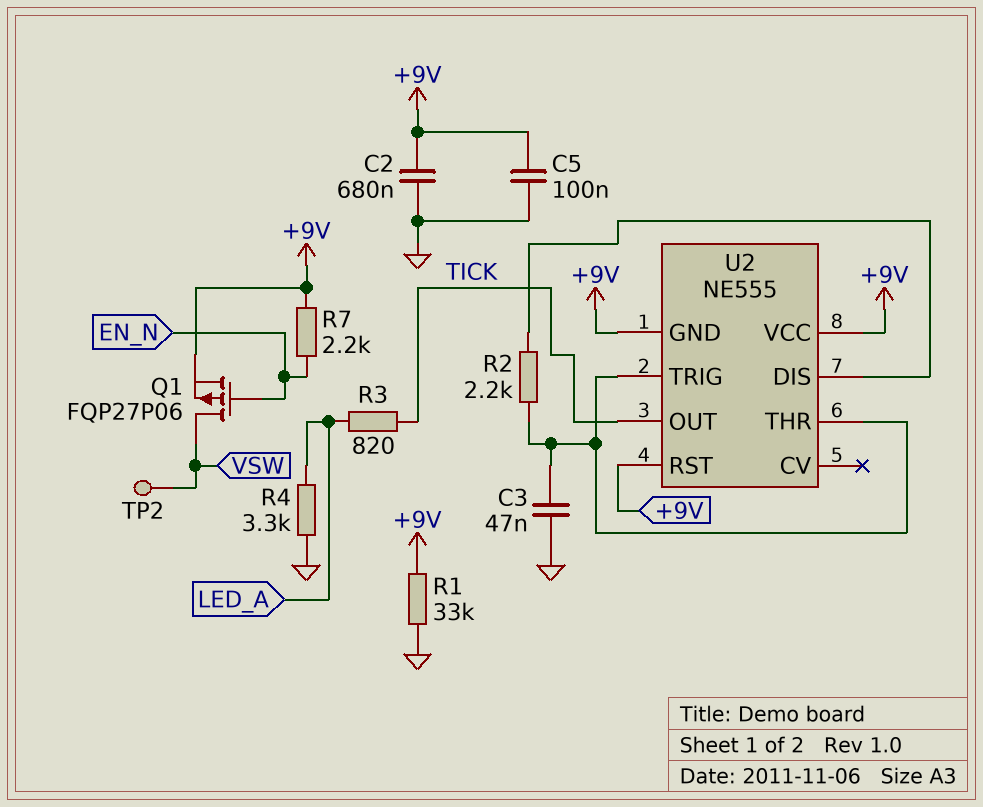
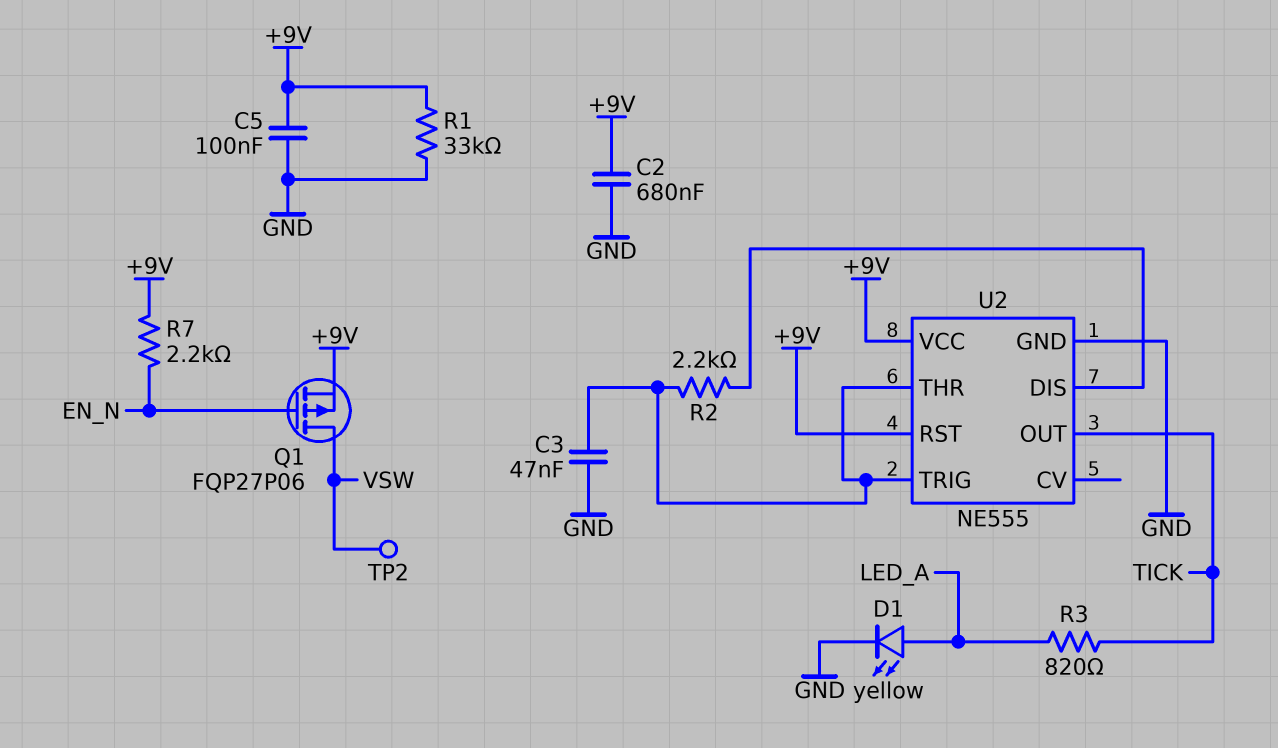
D1: none -> LED yellow (A LED_A, K GND)
R4: 3.3k (GND, LED_A) -> none
U2 pin GND: +9V -> GND

